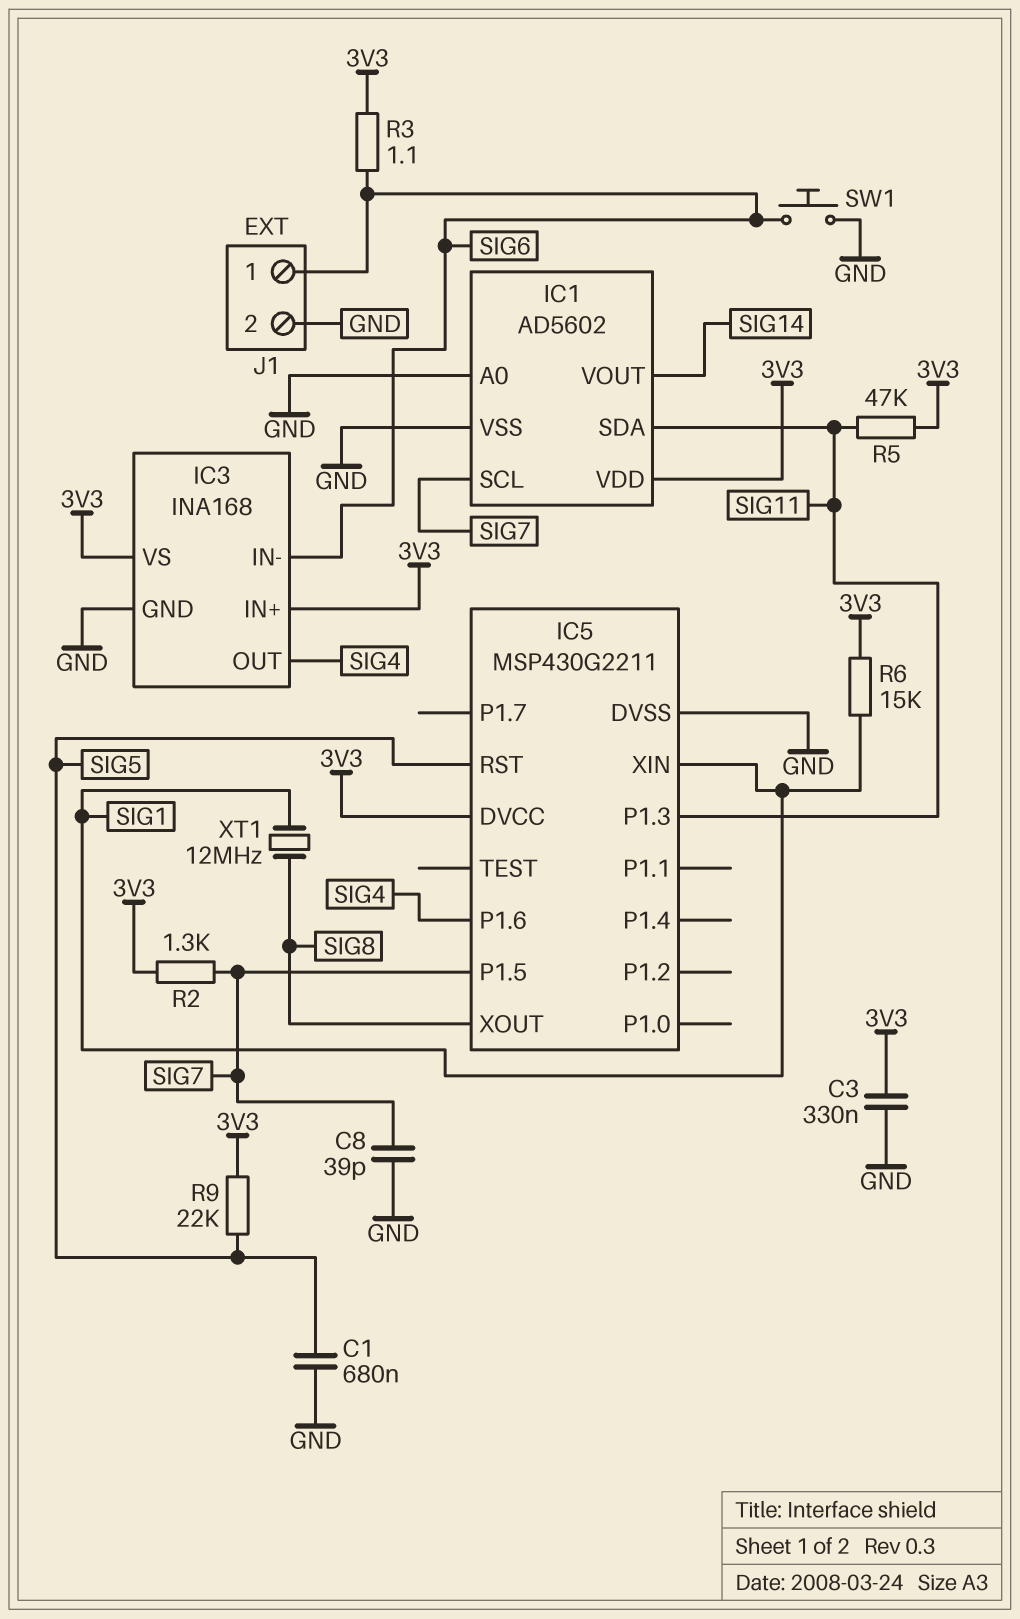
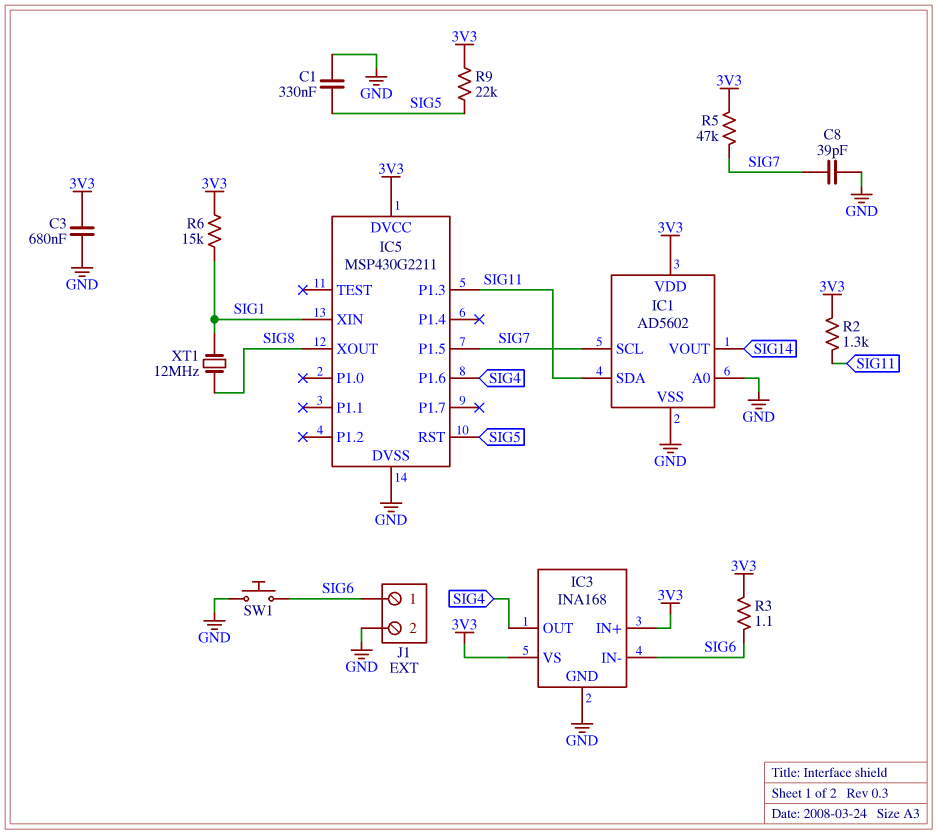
C1: 680nF (GND, SIG5) -> 330nF (GND, SIG5)
C3: 330nF (3V3, GND) -> 680nF (3V3, GND)
R2: 1.3k (3V3, SIG7) -> 1.3k (3V3, SIG11)
R5: 47k (3V3, SIG11) -> 47k (3V3, SIG7)

